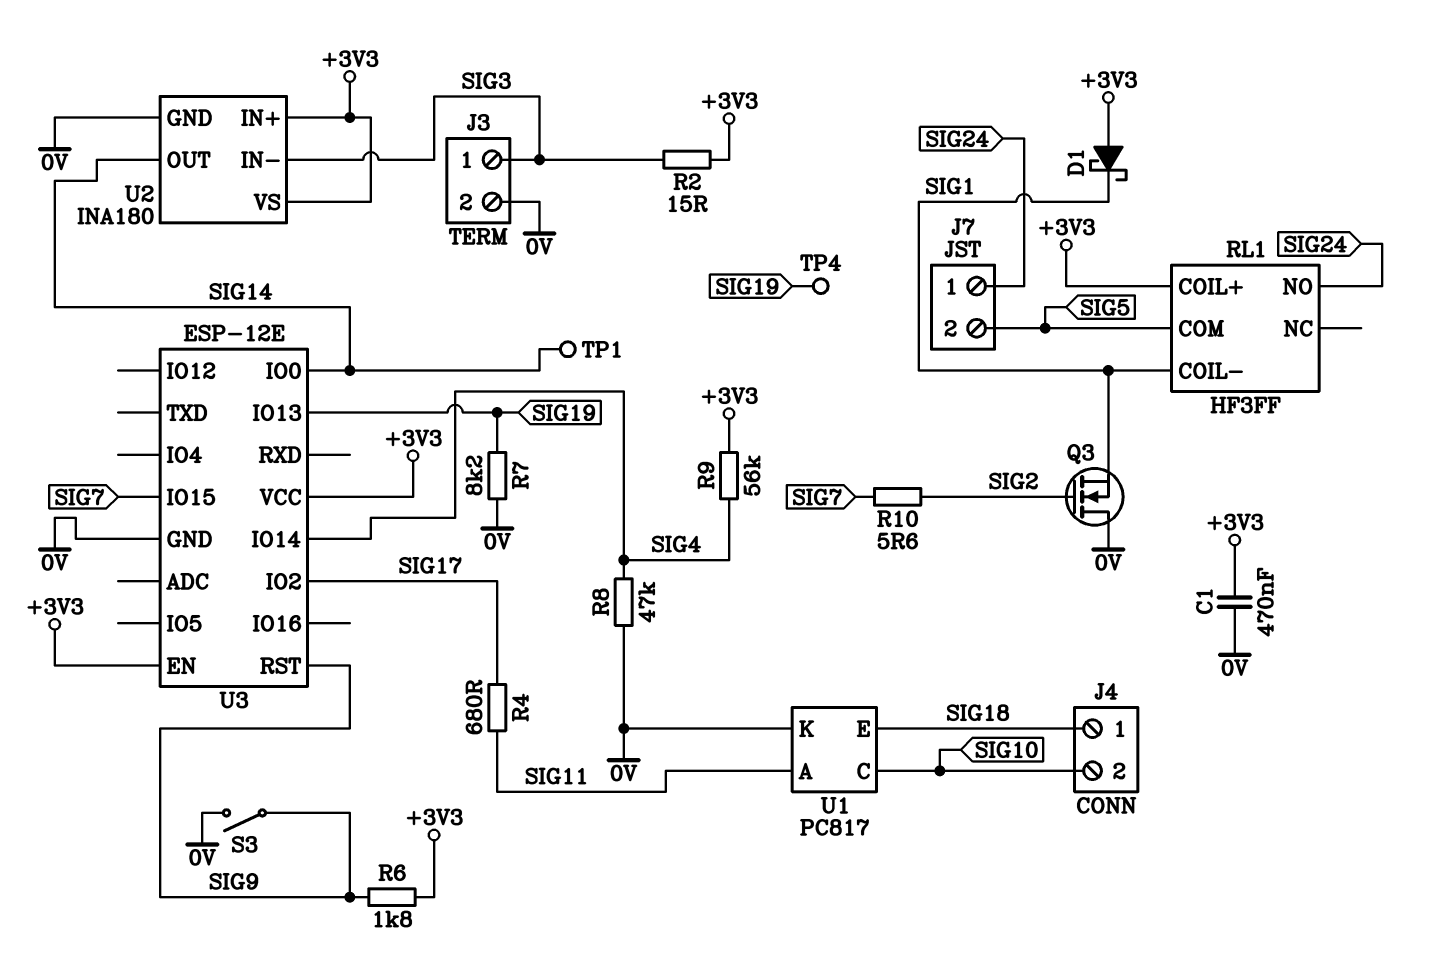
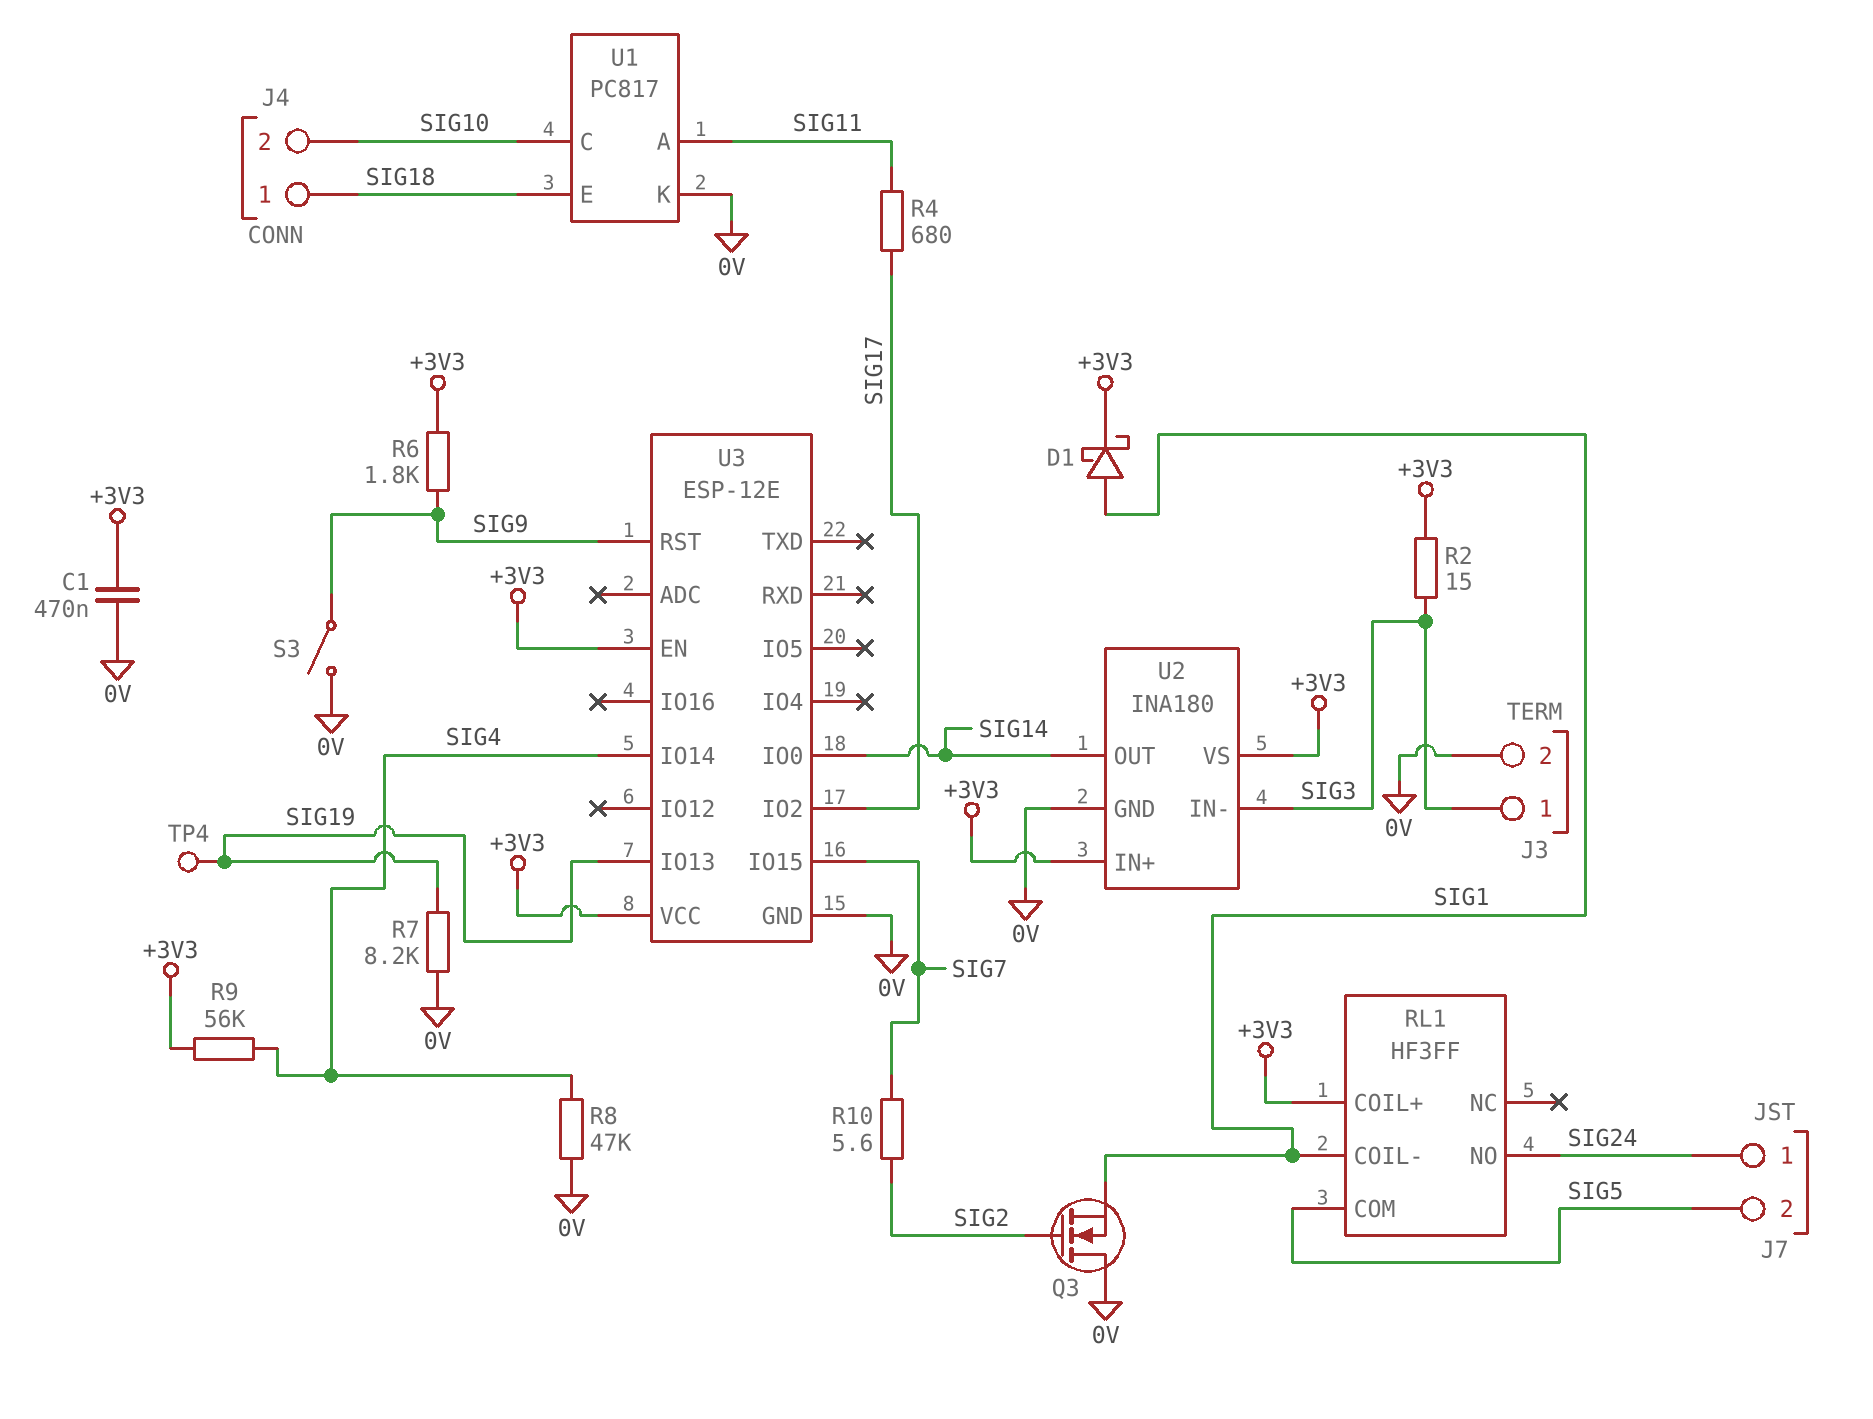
D1: schottky (A +3V3, K SIG1) -> schottky (A SIG1, K +3V3)
TP1: test point (SIG14) -> none

